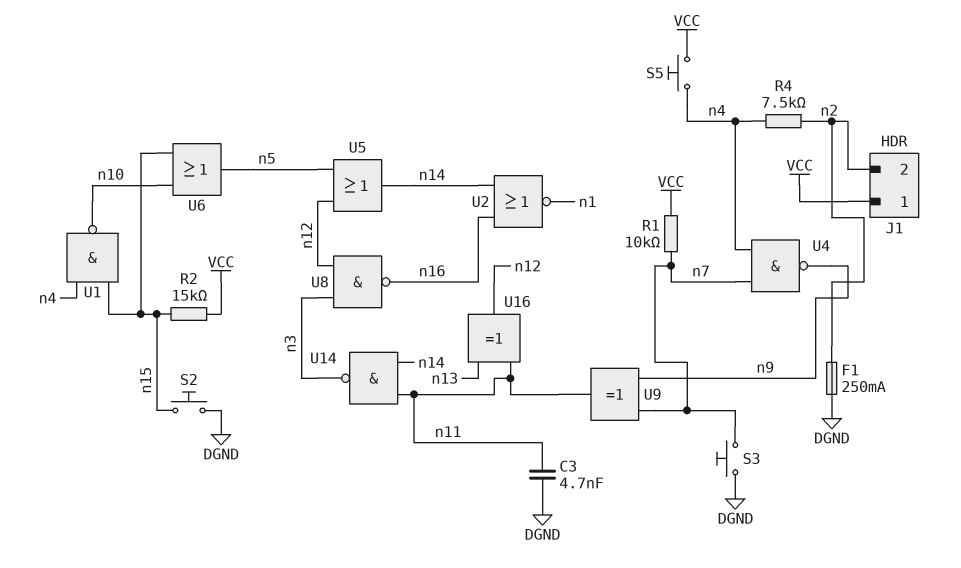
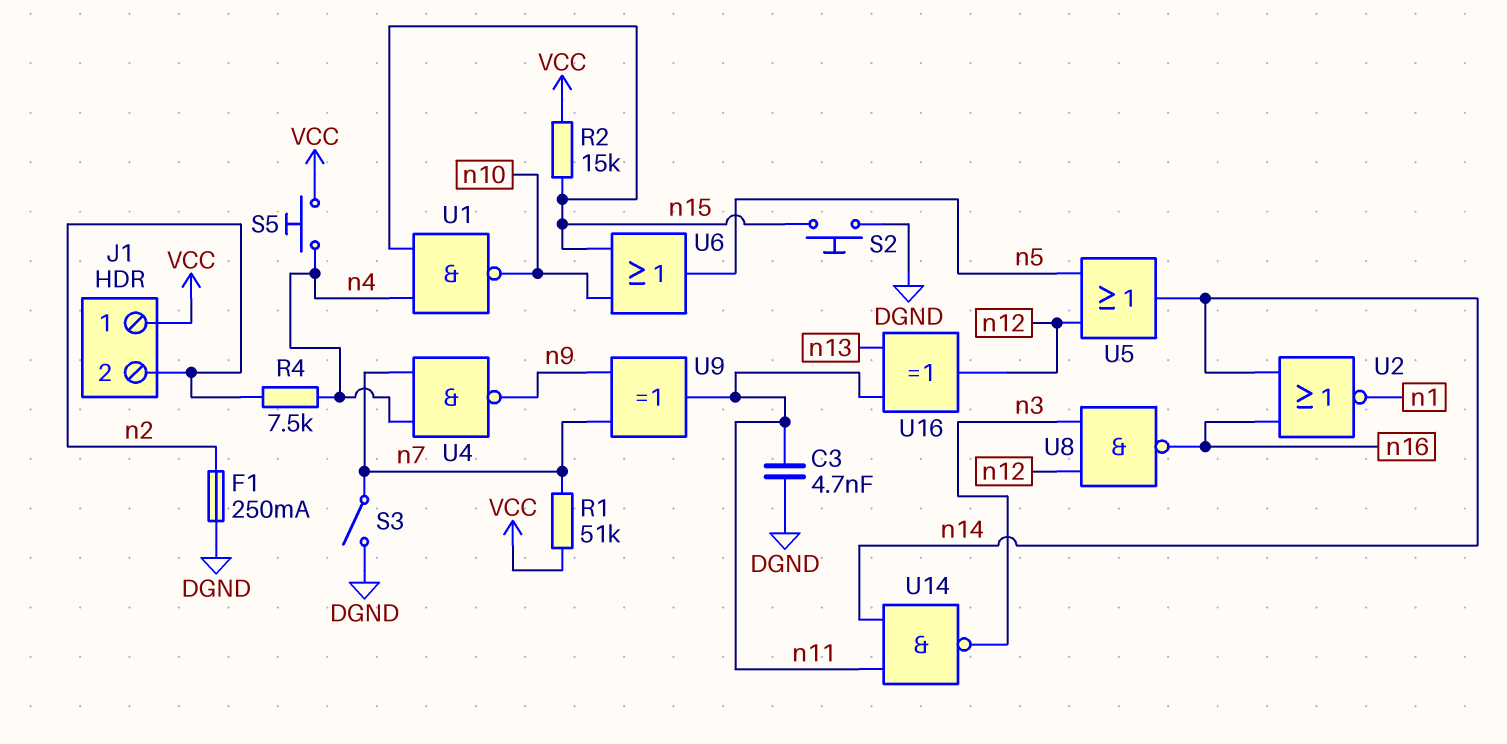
R1: 10k (VCC, n7) -> 51k (VCC, n7)
S3: button (DGND, n7) -> switch (DGND, n7)

